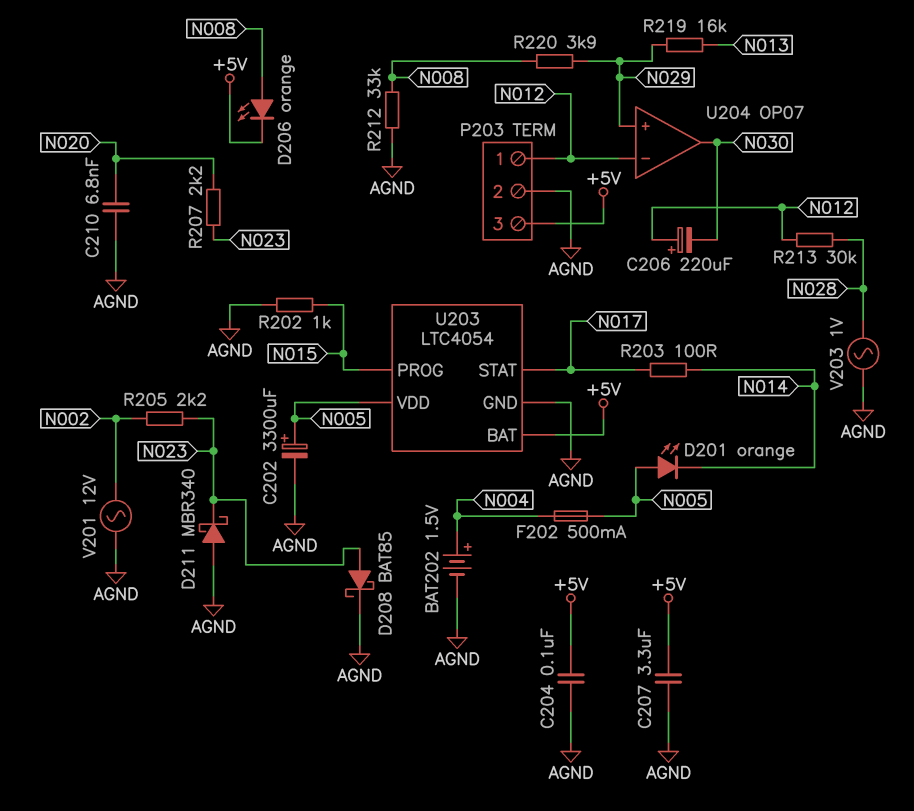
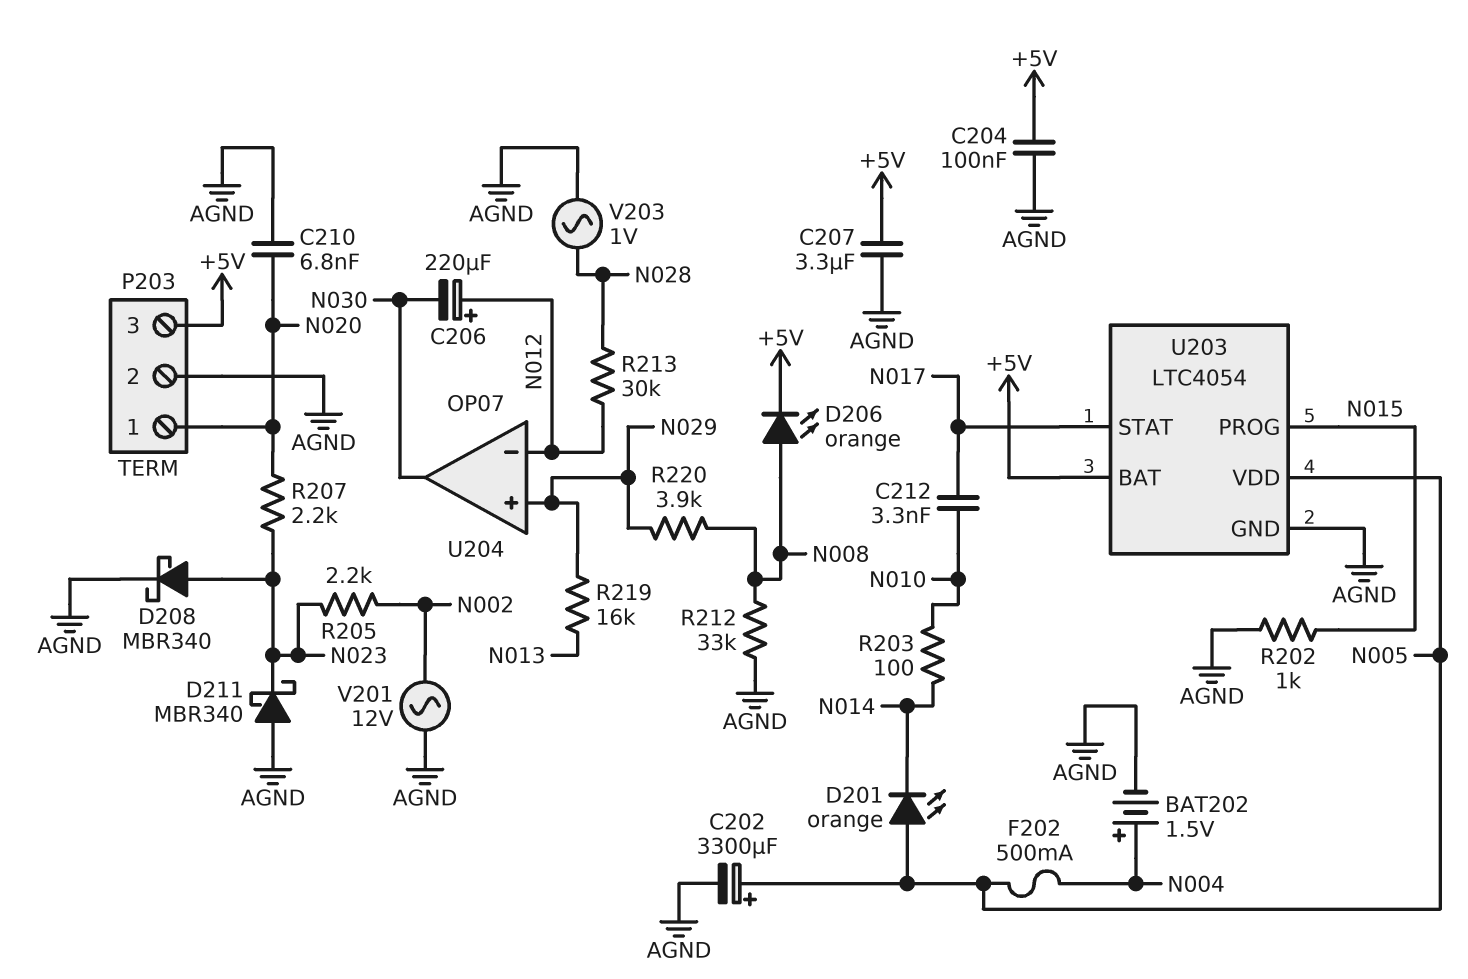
C212: none -> 3.3nF (N010, N017)
D208: schottky BAT85 (A N023, K AGND) -> schottky MBR340 (A N023, K AGND)
P203 pin 1: N012 -> N020
R203: 100 (N014, N017) -> 100 (N010, N014)

